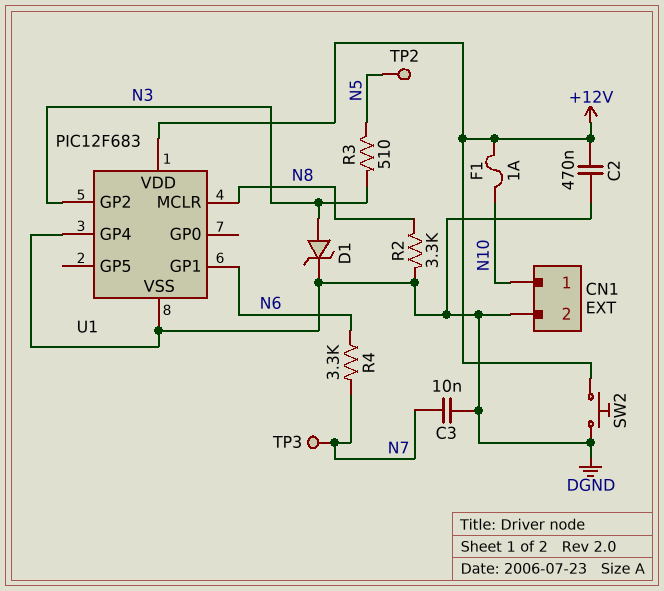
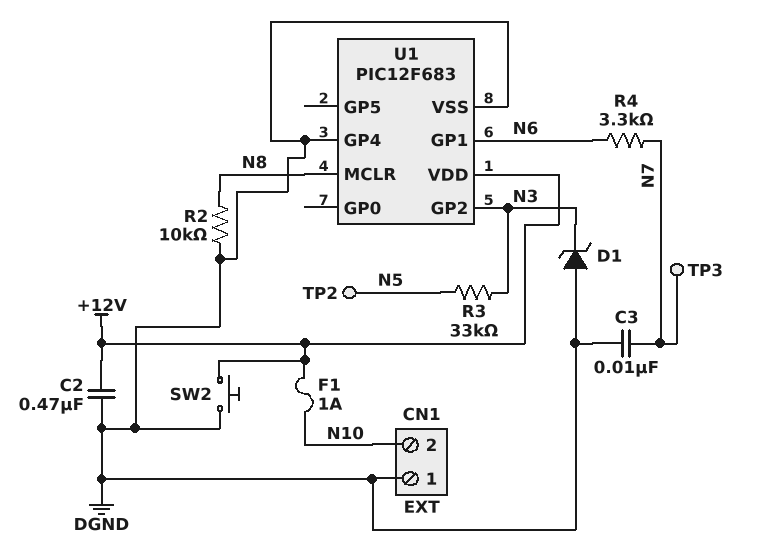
CN1 pin 1: N10 -> DGND
CN1 pin 2: DGND -> N10
D1: zener (A N3, K DGND) -> zener (A DGND, K N3)
R2: 3.3k (DGND, N8) -> 10k (DGND, N8)
R3: 510 (N3, N5) -> 33k (N3, N5)

